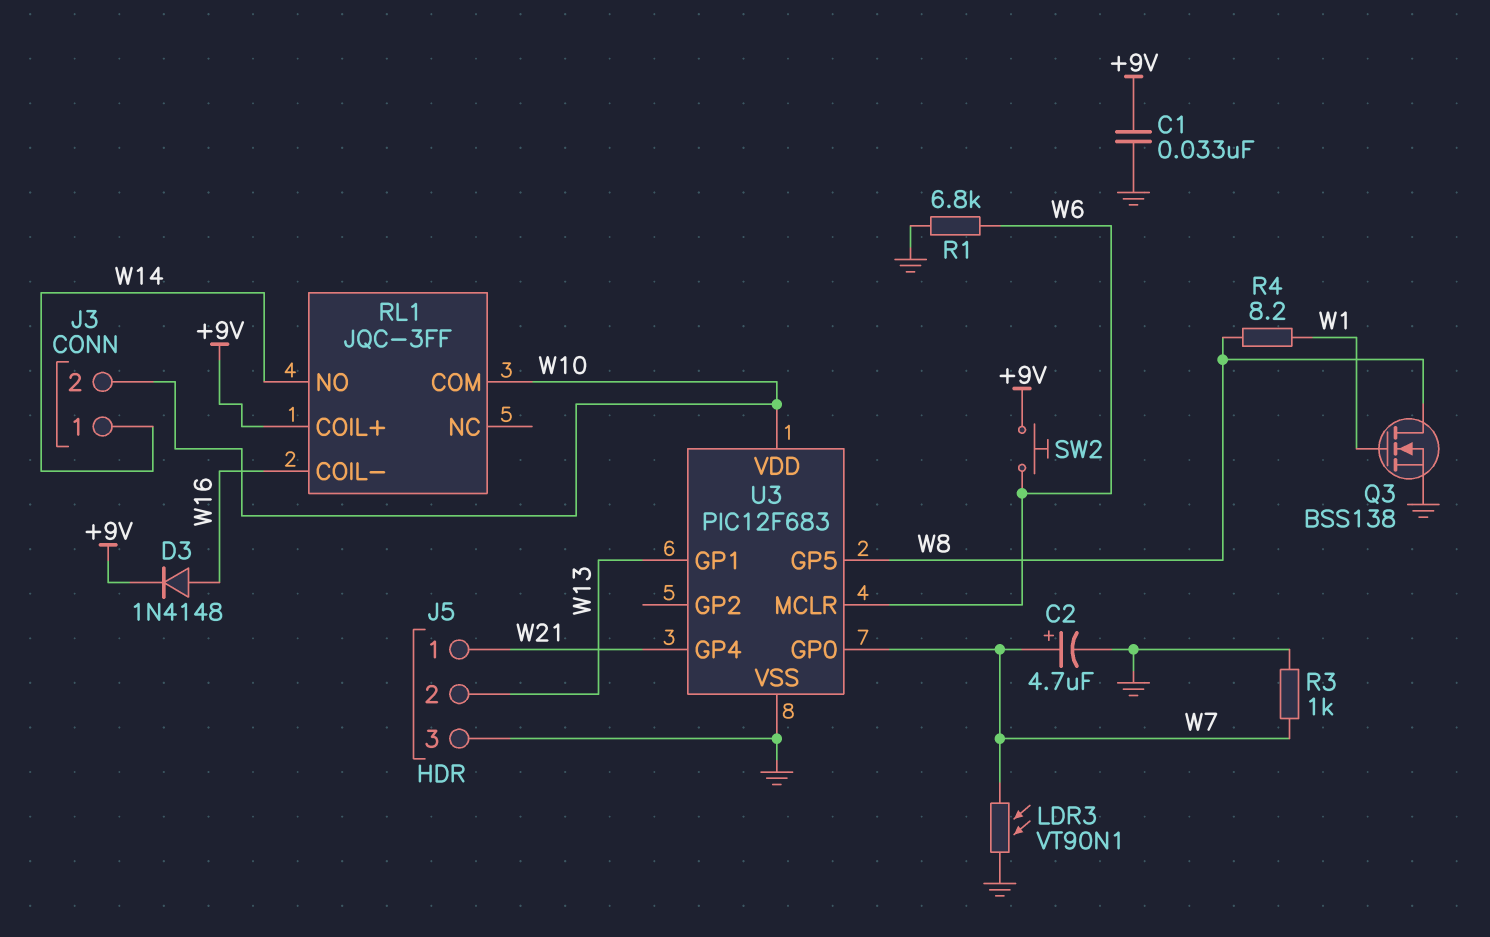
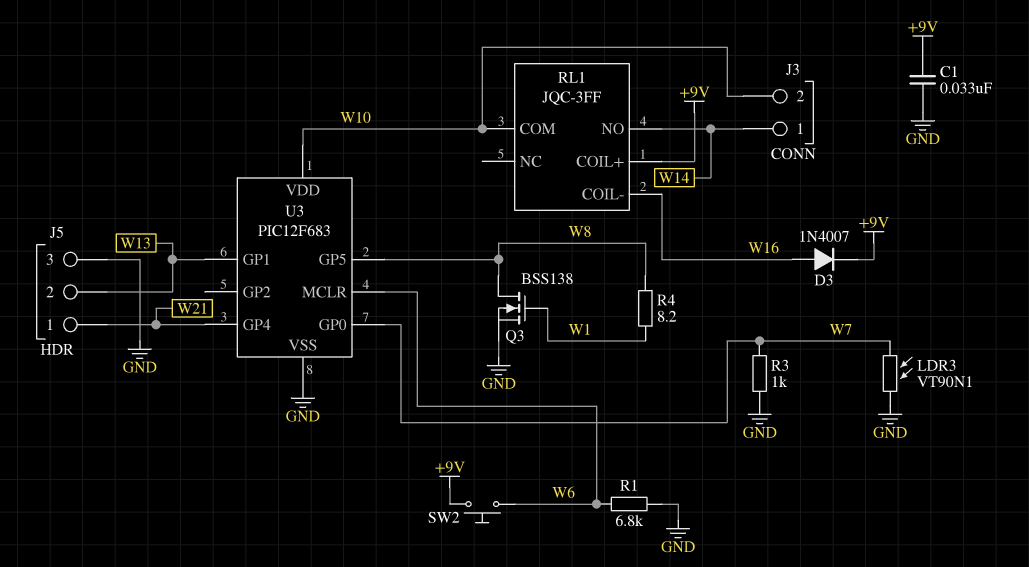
C2: 4.7uF (plus W7, minus GND) -> none
D3: diode 1N4148 (A W16, K +9V) -> diode 1N4007 (A W16, K +9V)

